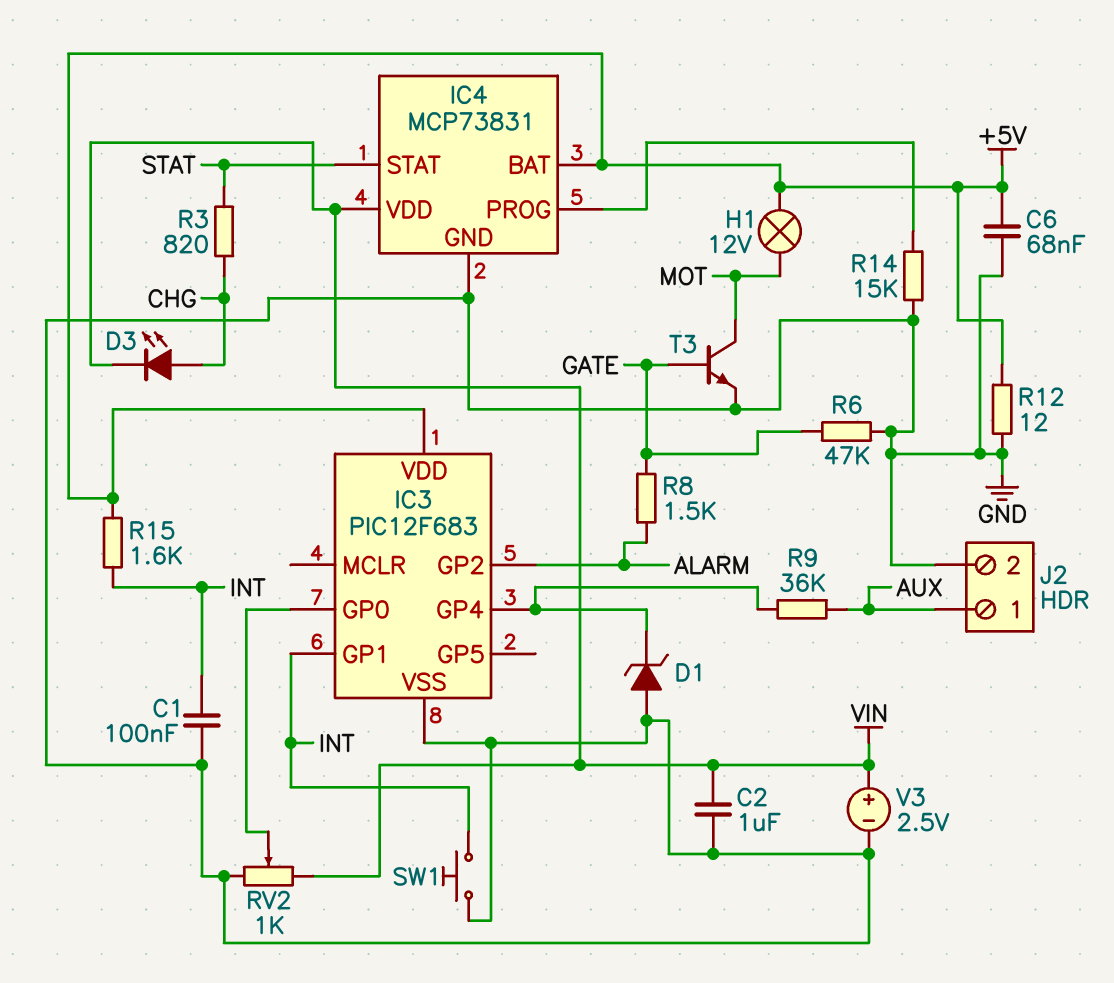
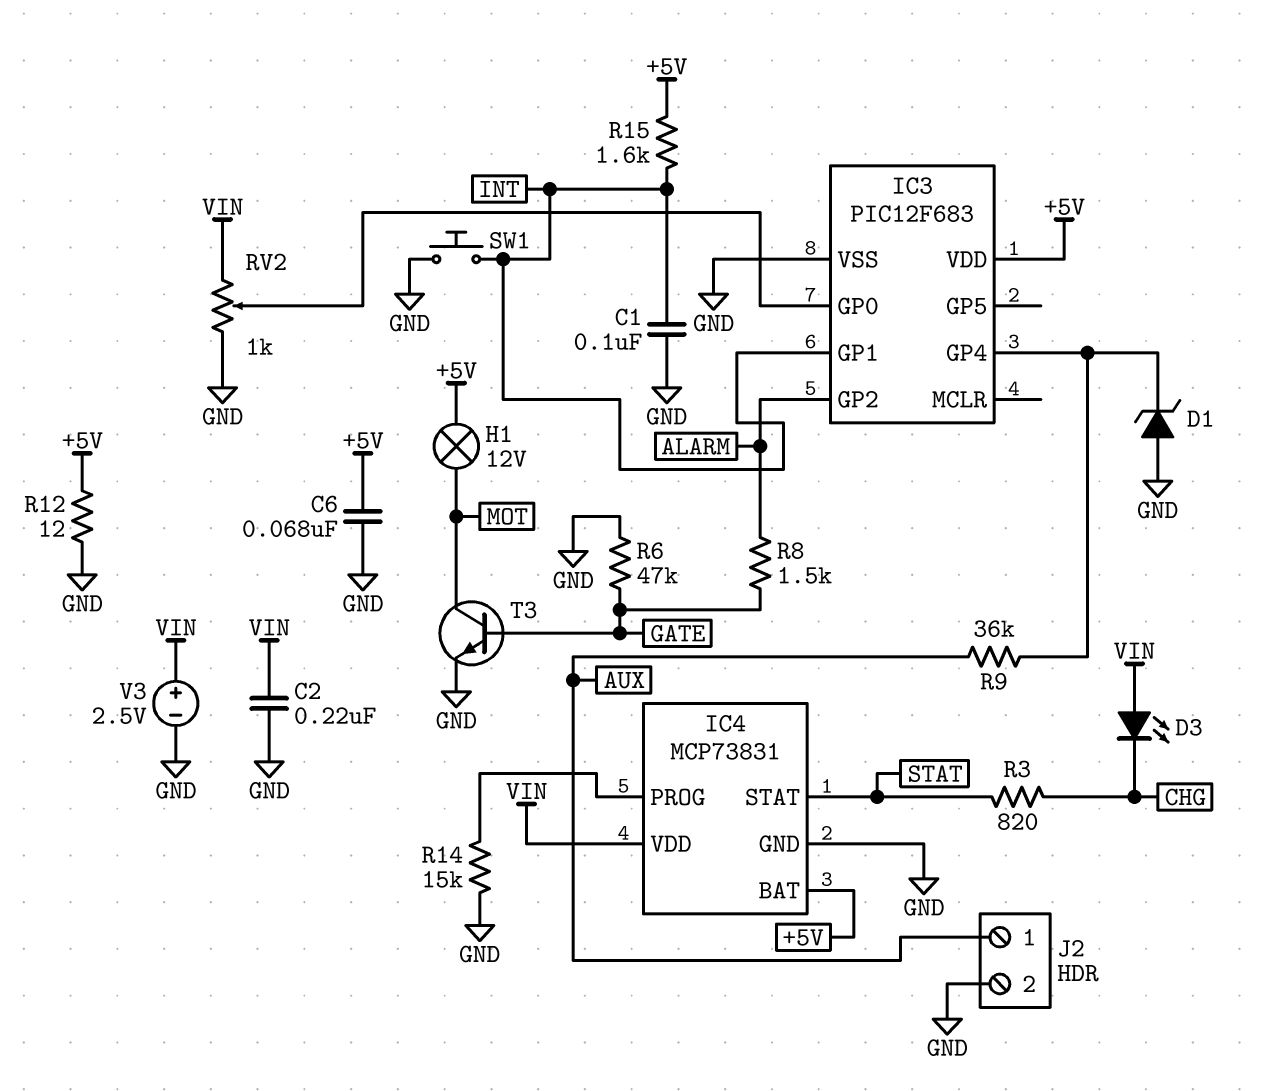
C2: 1uF (GND, VIN) -> 220nF (GND, VIN)
D3: LED (A CHG, K VIN) -> LED (A VIN, K CHG)

